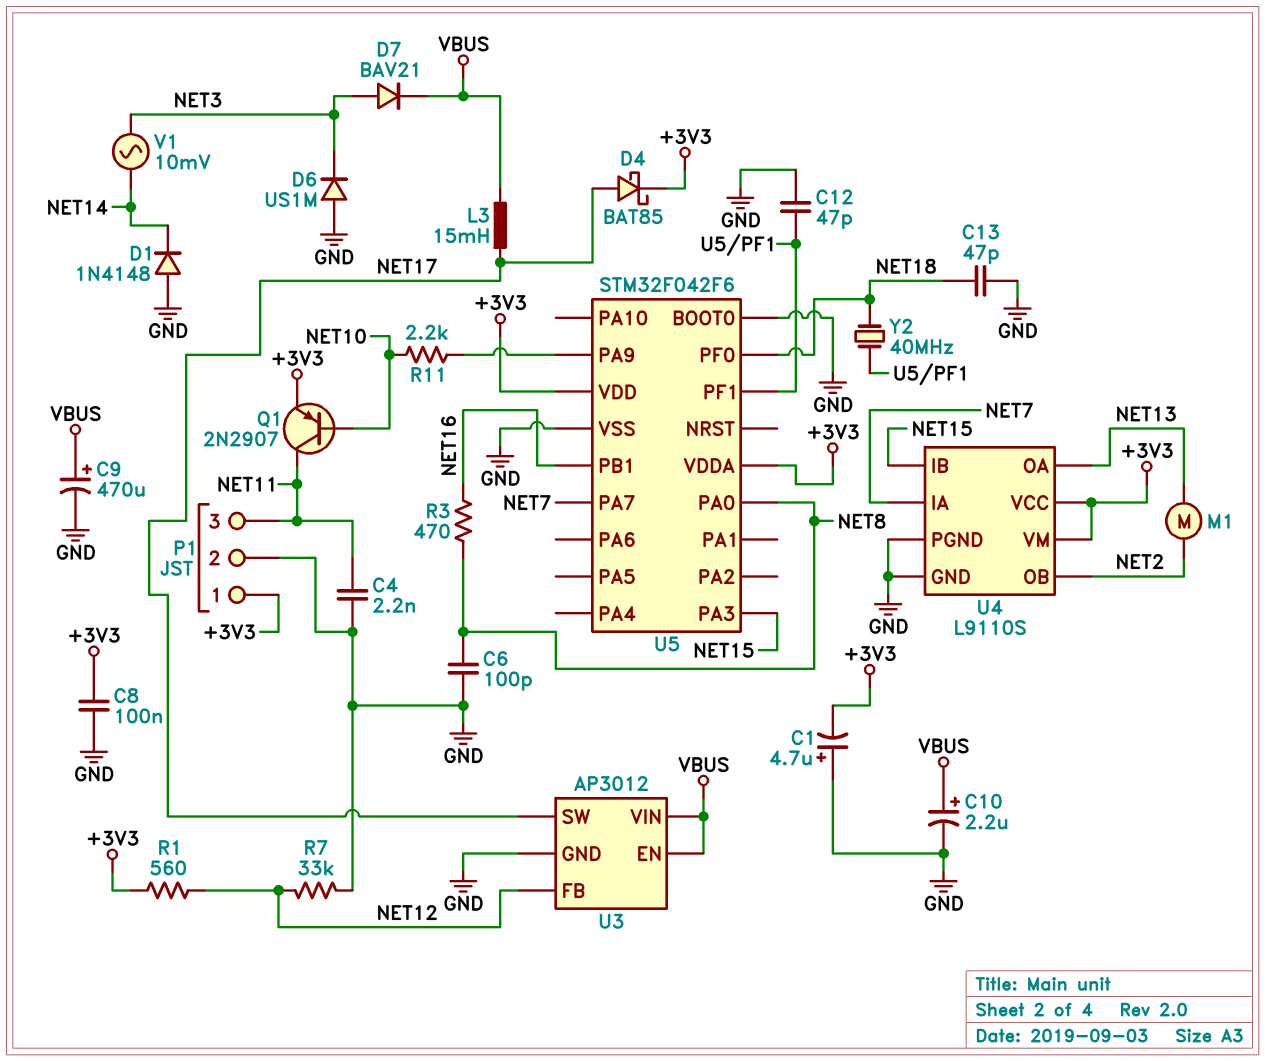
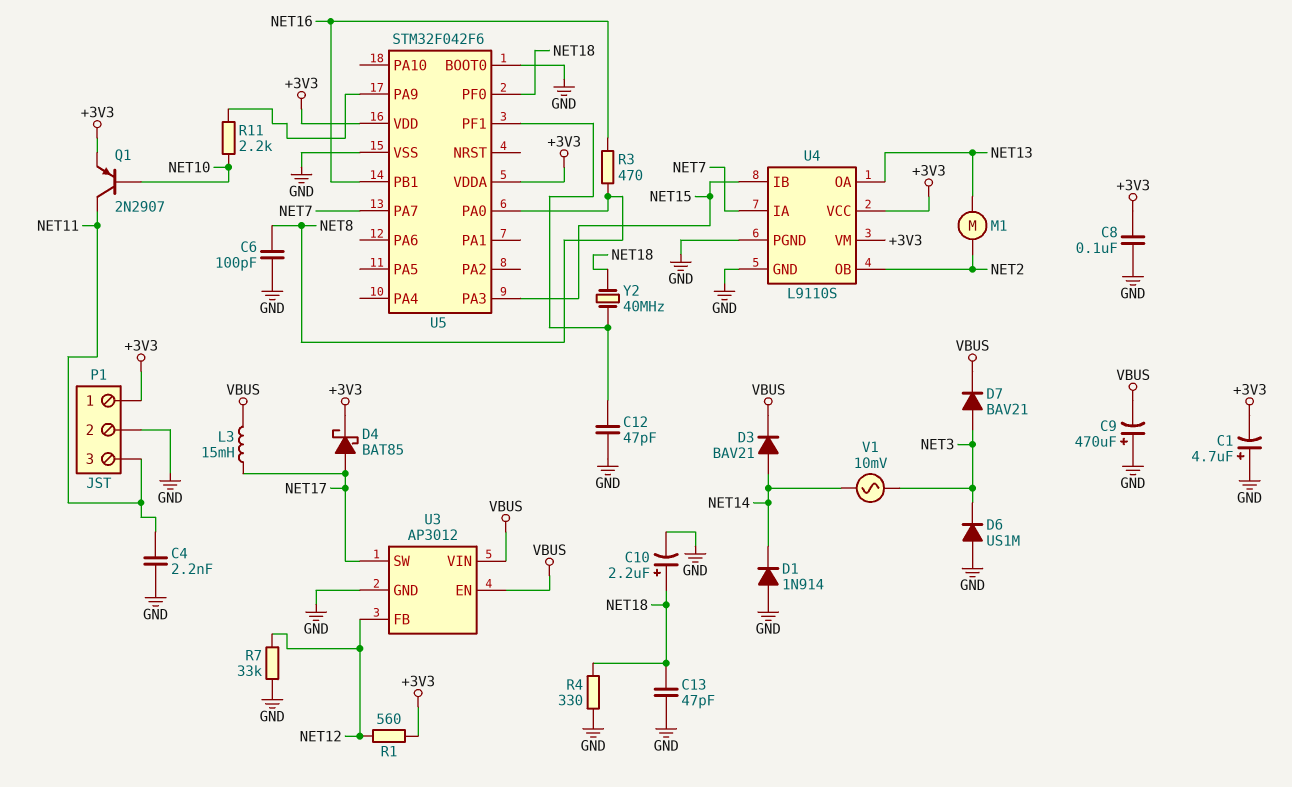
C9: 470uF (plus VBUS, minus GND) -> 470uF (plus GND, minus VBUS)
C10: 2.2uF (plus VBUS, minus GND) -> 2.2uF (plus NET18, minus GND)
D1: diode 1N4148 (A GND, K NET14) -> diode 1N914 (A GND, K NET14)
D3: none -> diode BAV21 (A NET14, K VBUS)
R4: none -> 330 (GND, NET18)

